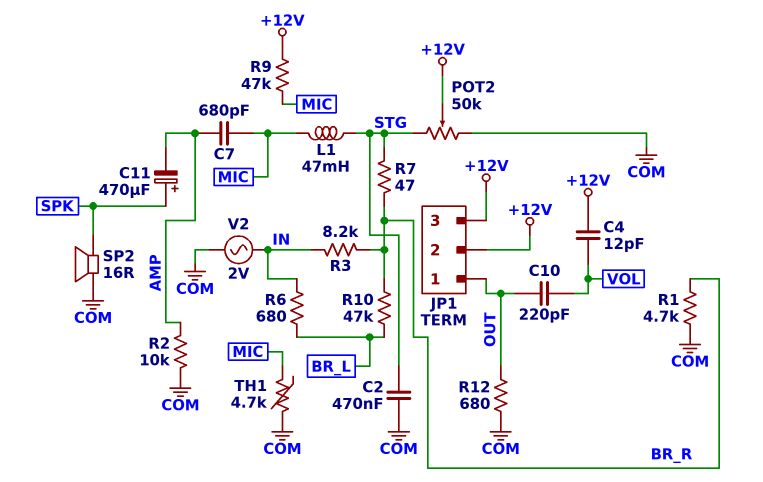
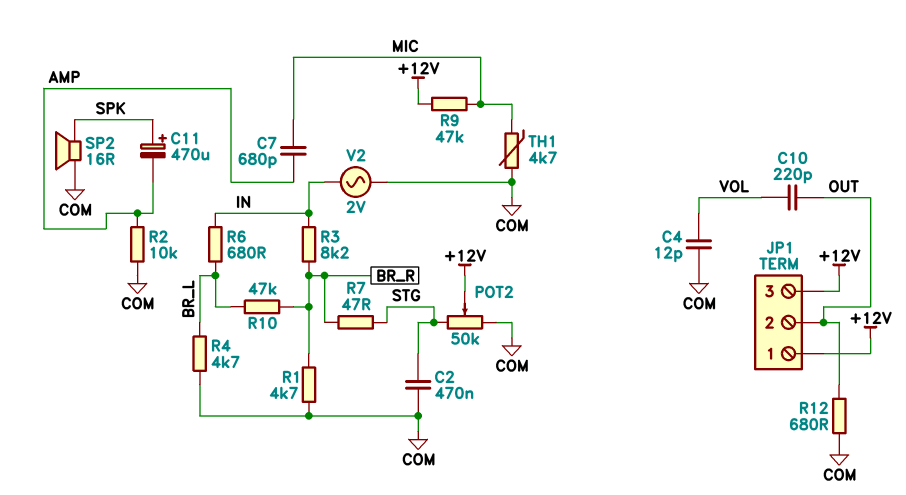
C4: 12pF (+12V, VOL) -> 12pF (COM, VOL)
JP1 pin 1: OUT -> +12V
JP1 pin 2: +12V -> OUT
L1: 47mH (MIC, STG) -> none
R4: none -> 4.7k (BR_L, COM)

